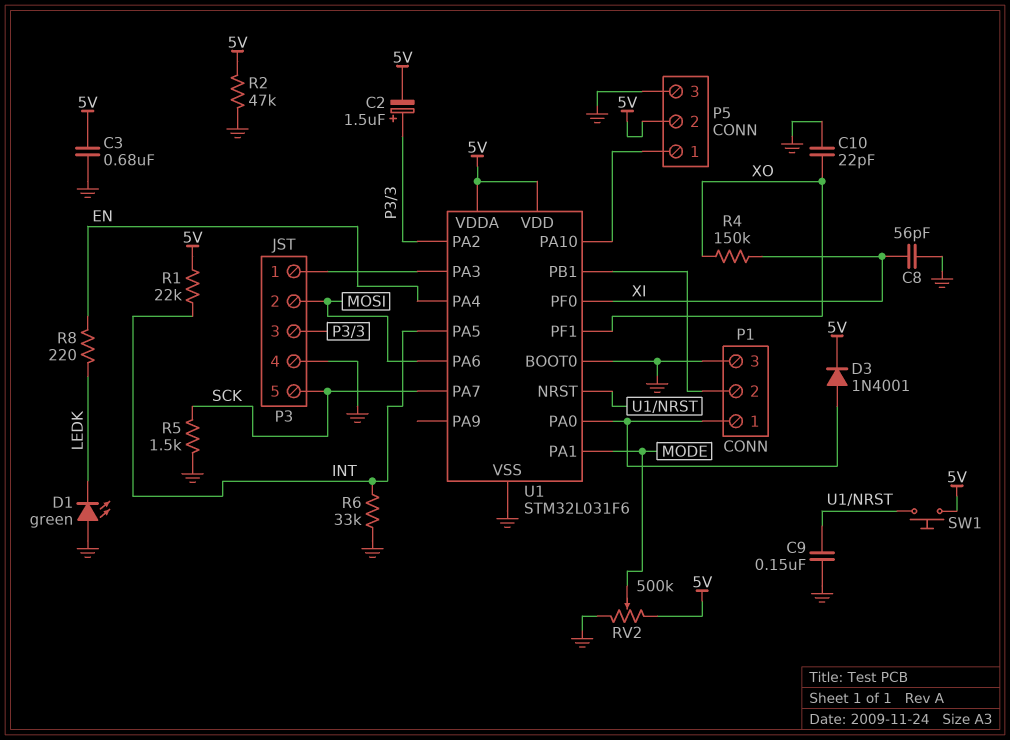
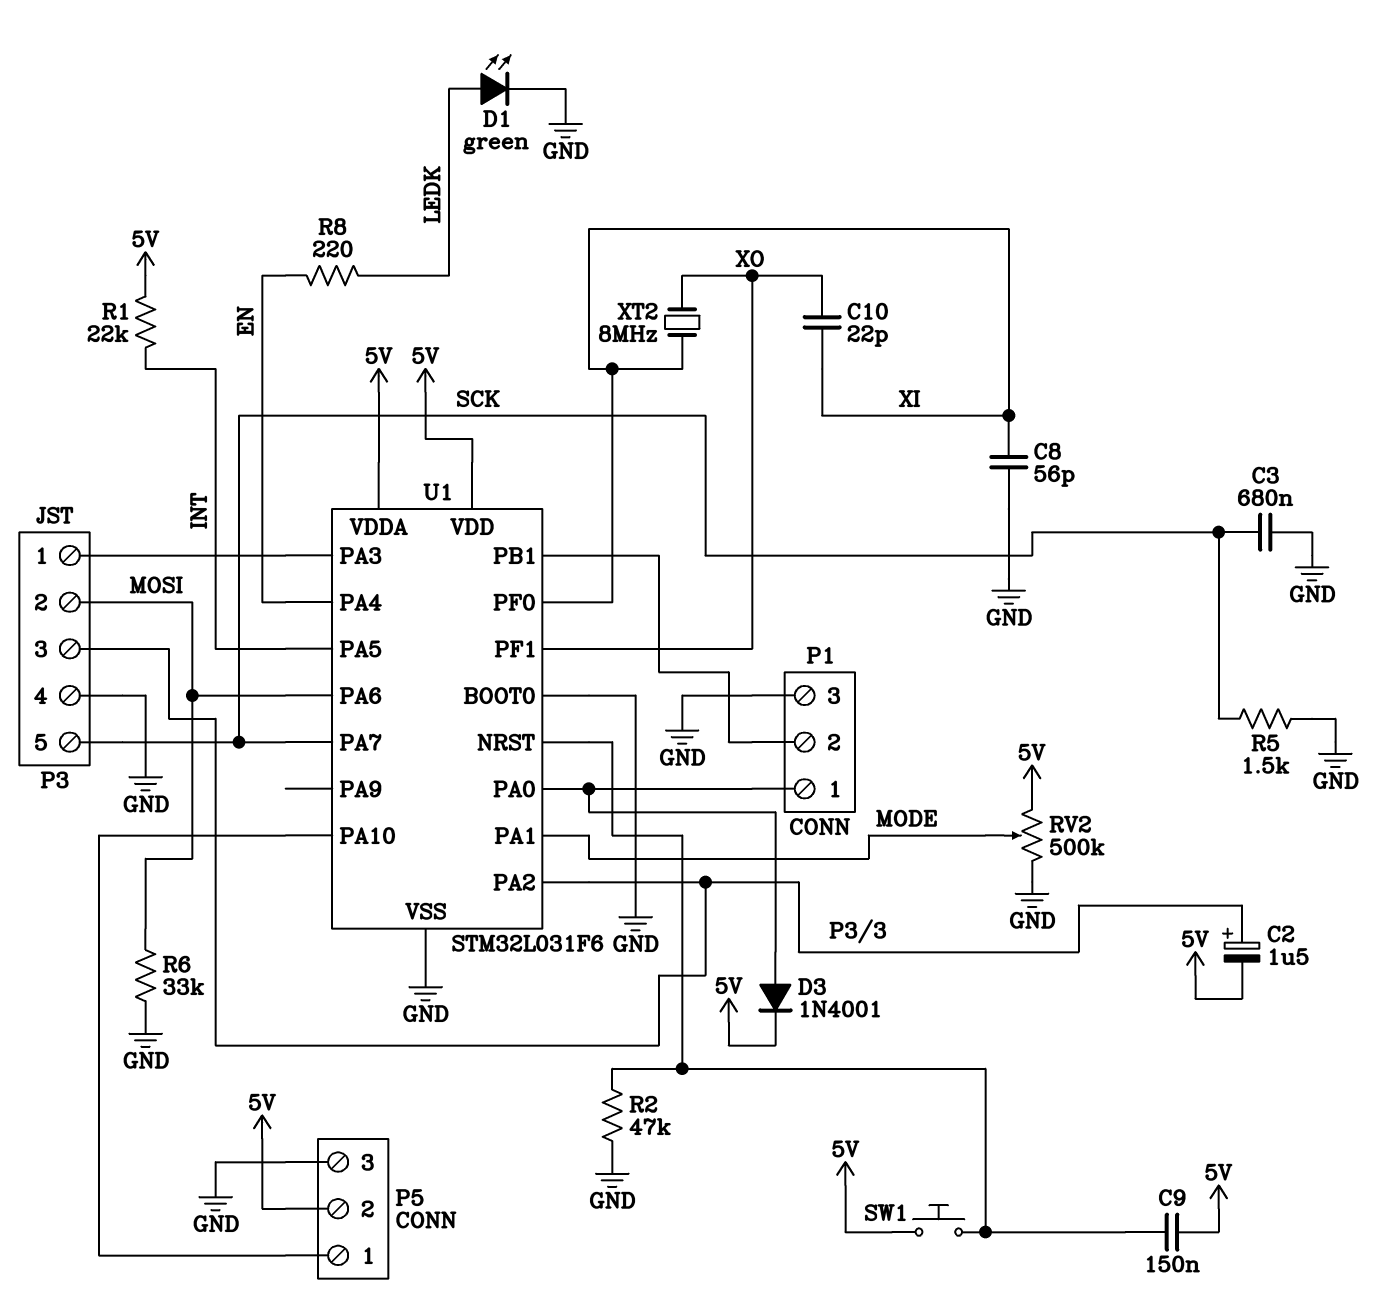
C3: 680nF (5V, GND) -> 680nF (GND, SCK)
C9: 150nF (GND, U1/NRST) -> 150nF (5V, U1/NRST)
C10: 22pF (GND, XO) -> 22pF (XI, XO)
D1: LED green (A GND, K LEDK) -> LED green (A LEDK, K GND)
R2: 47k (5V, GND) -> 47k (GND, U1/NRST)
R4: 150k (XI, XO) -> none
R6: 33k (GND, INT) -> 33k (GND, MOSI)
XT2: none -> 8MHz (XI, XO)

